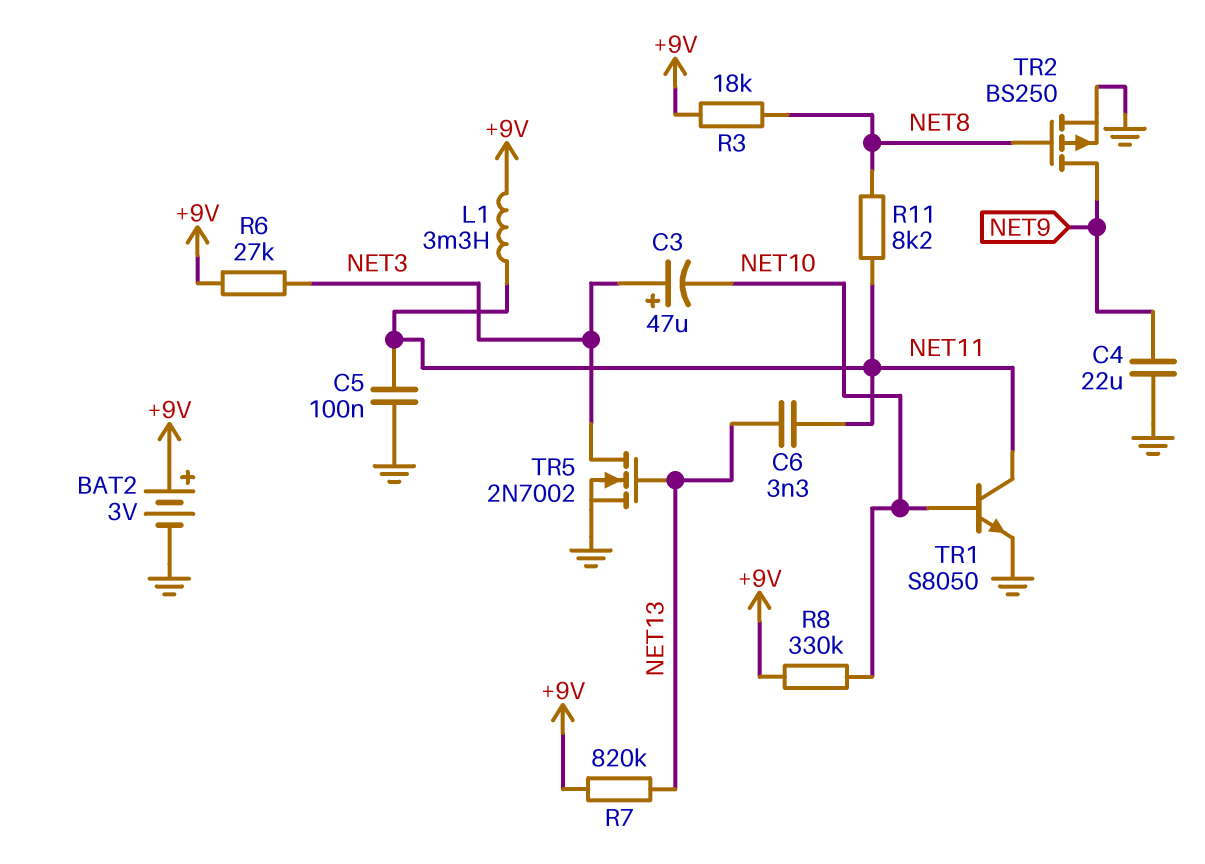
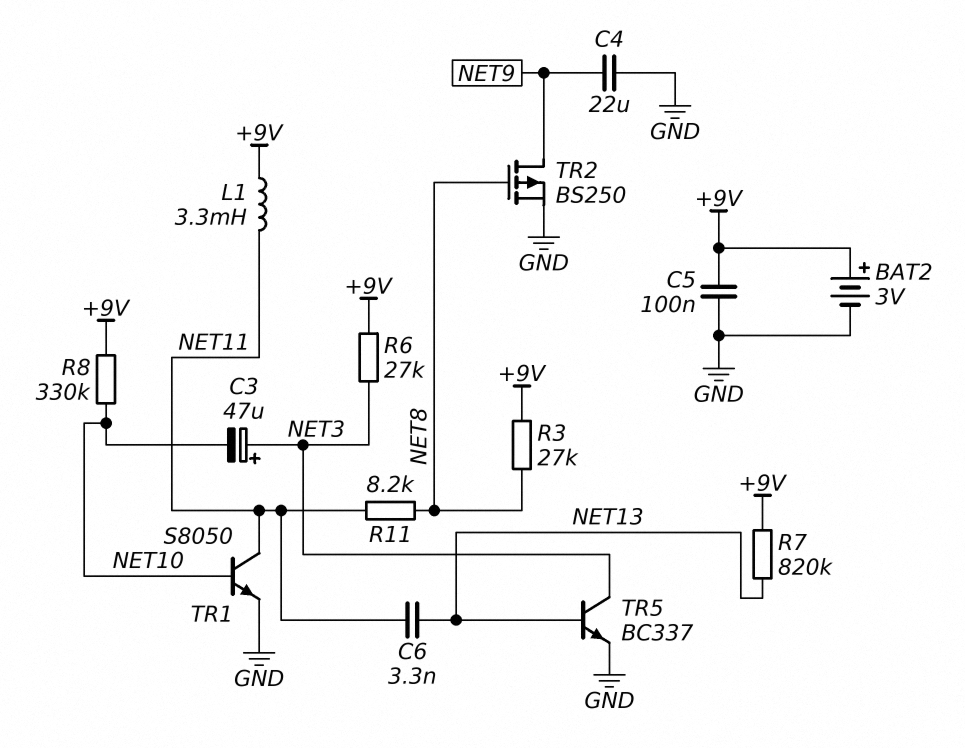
C5: 100nF (GND, NET11) -> 100nF (+9V, GND)
R3: 18k (+9V, NET8) -> 27k (+9V, NET8)
TR5: NMOS 2N7002 (G NET13, D NET3, S GND) -> NPN BC337 (B NET13, C NET3, E GND)

